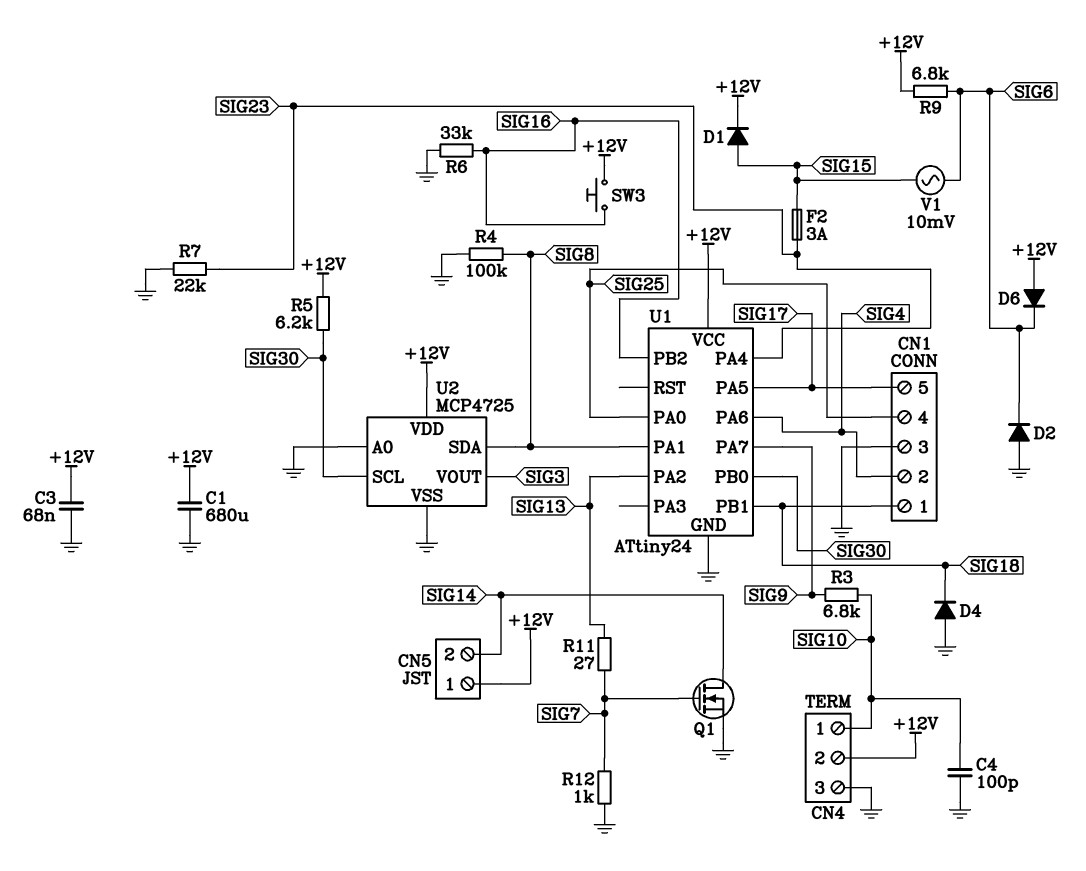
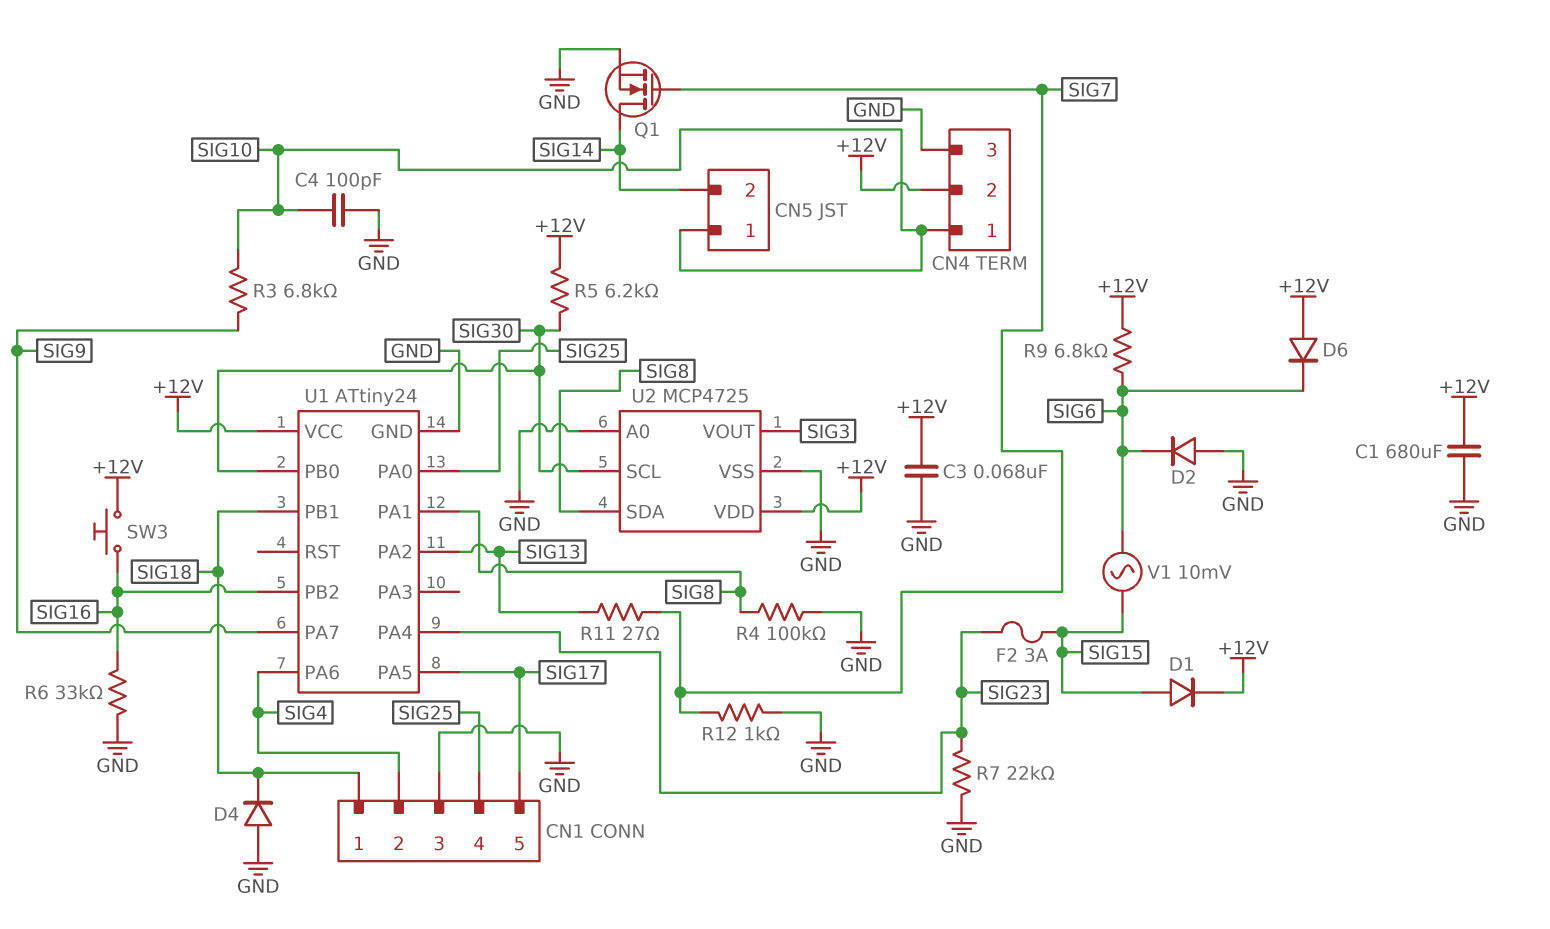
CN5 pin 1: +12V -> SIG10

